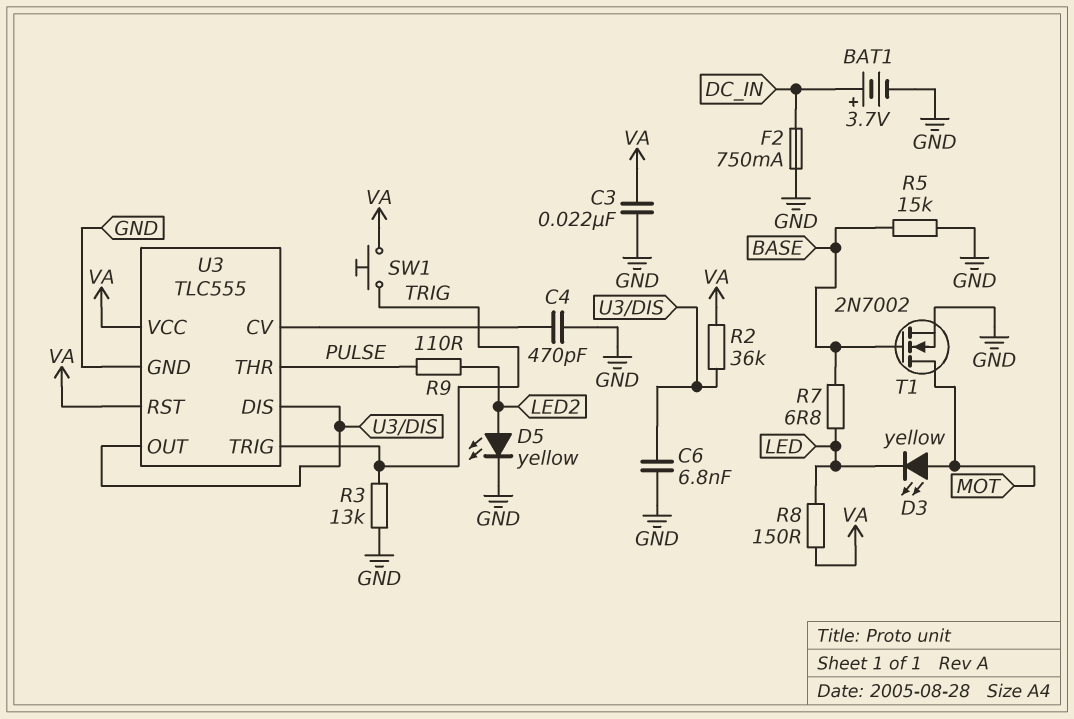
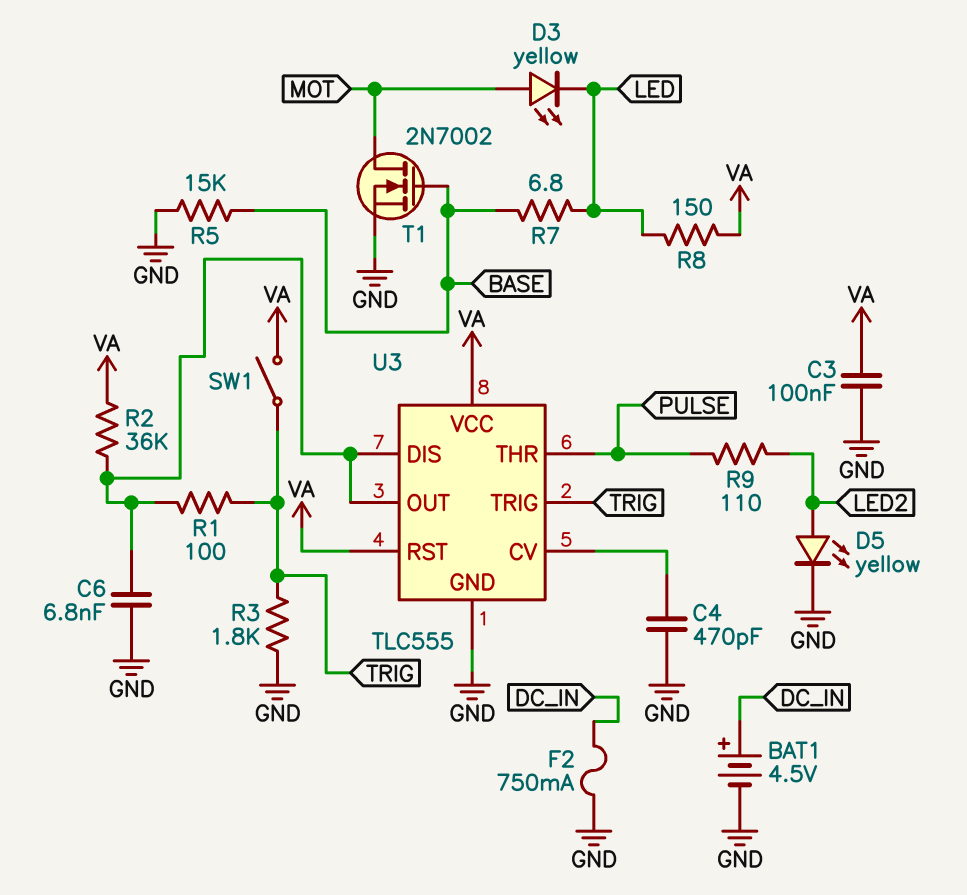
BAT1: 3.7V (plus DC_IN, minus GND) -> 4.5V (plus DC_IN, minus GND)
C3: 22nF (GND, VA) -> 100nF (GND, VA)
R1: none -> 100 (TRIG, U3/DIS)
R3: 13k (GND, TRIG) -> 1.8k (GND, TRIG)
SW1: button (TRIG, VA) -> switch (TRIG, VA)

